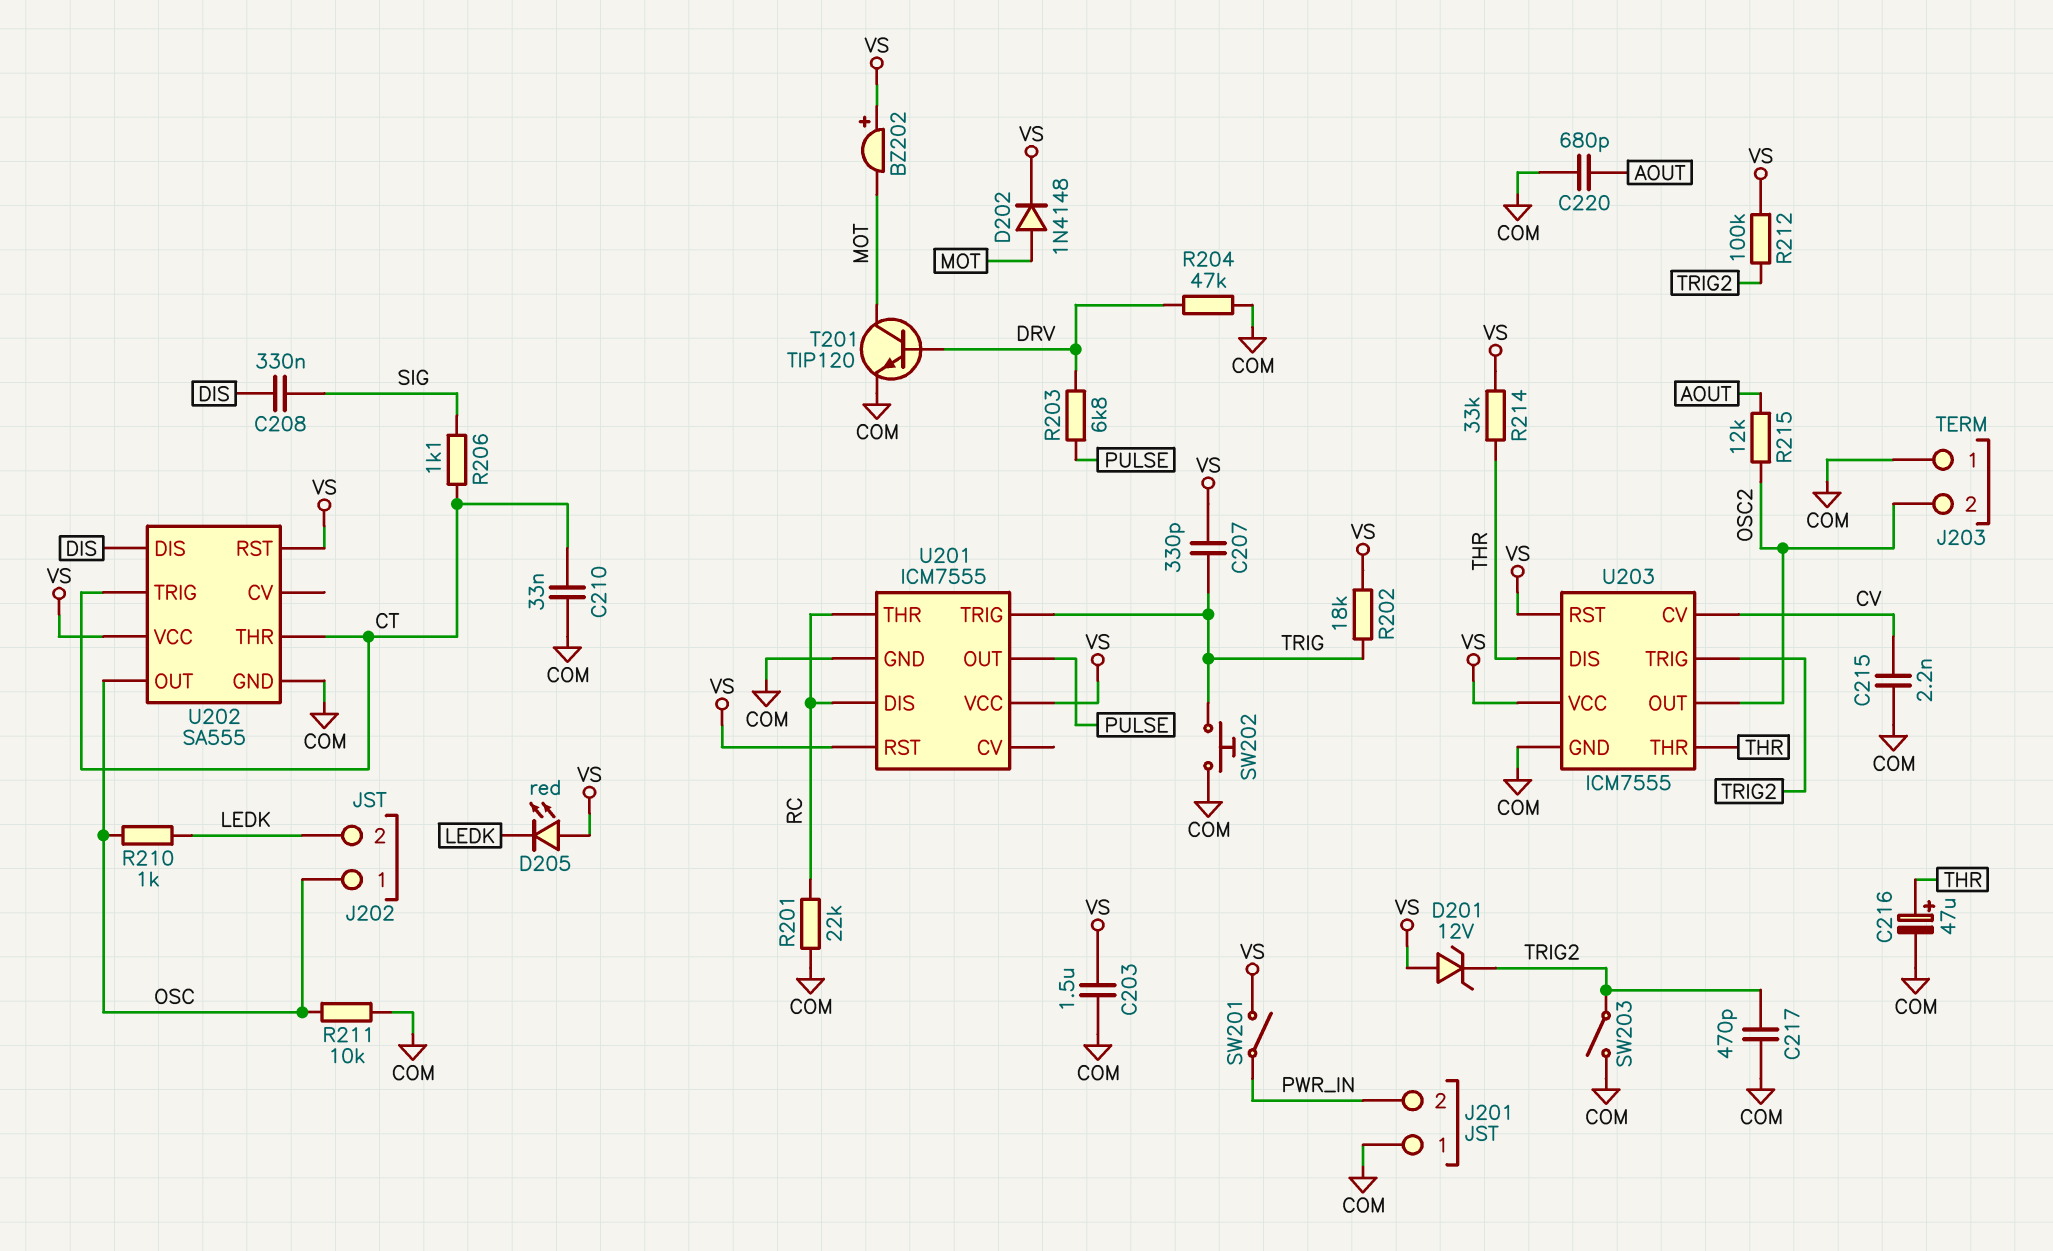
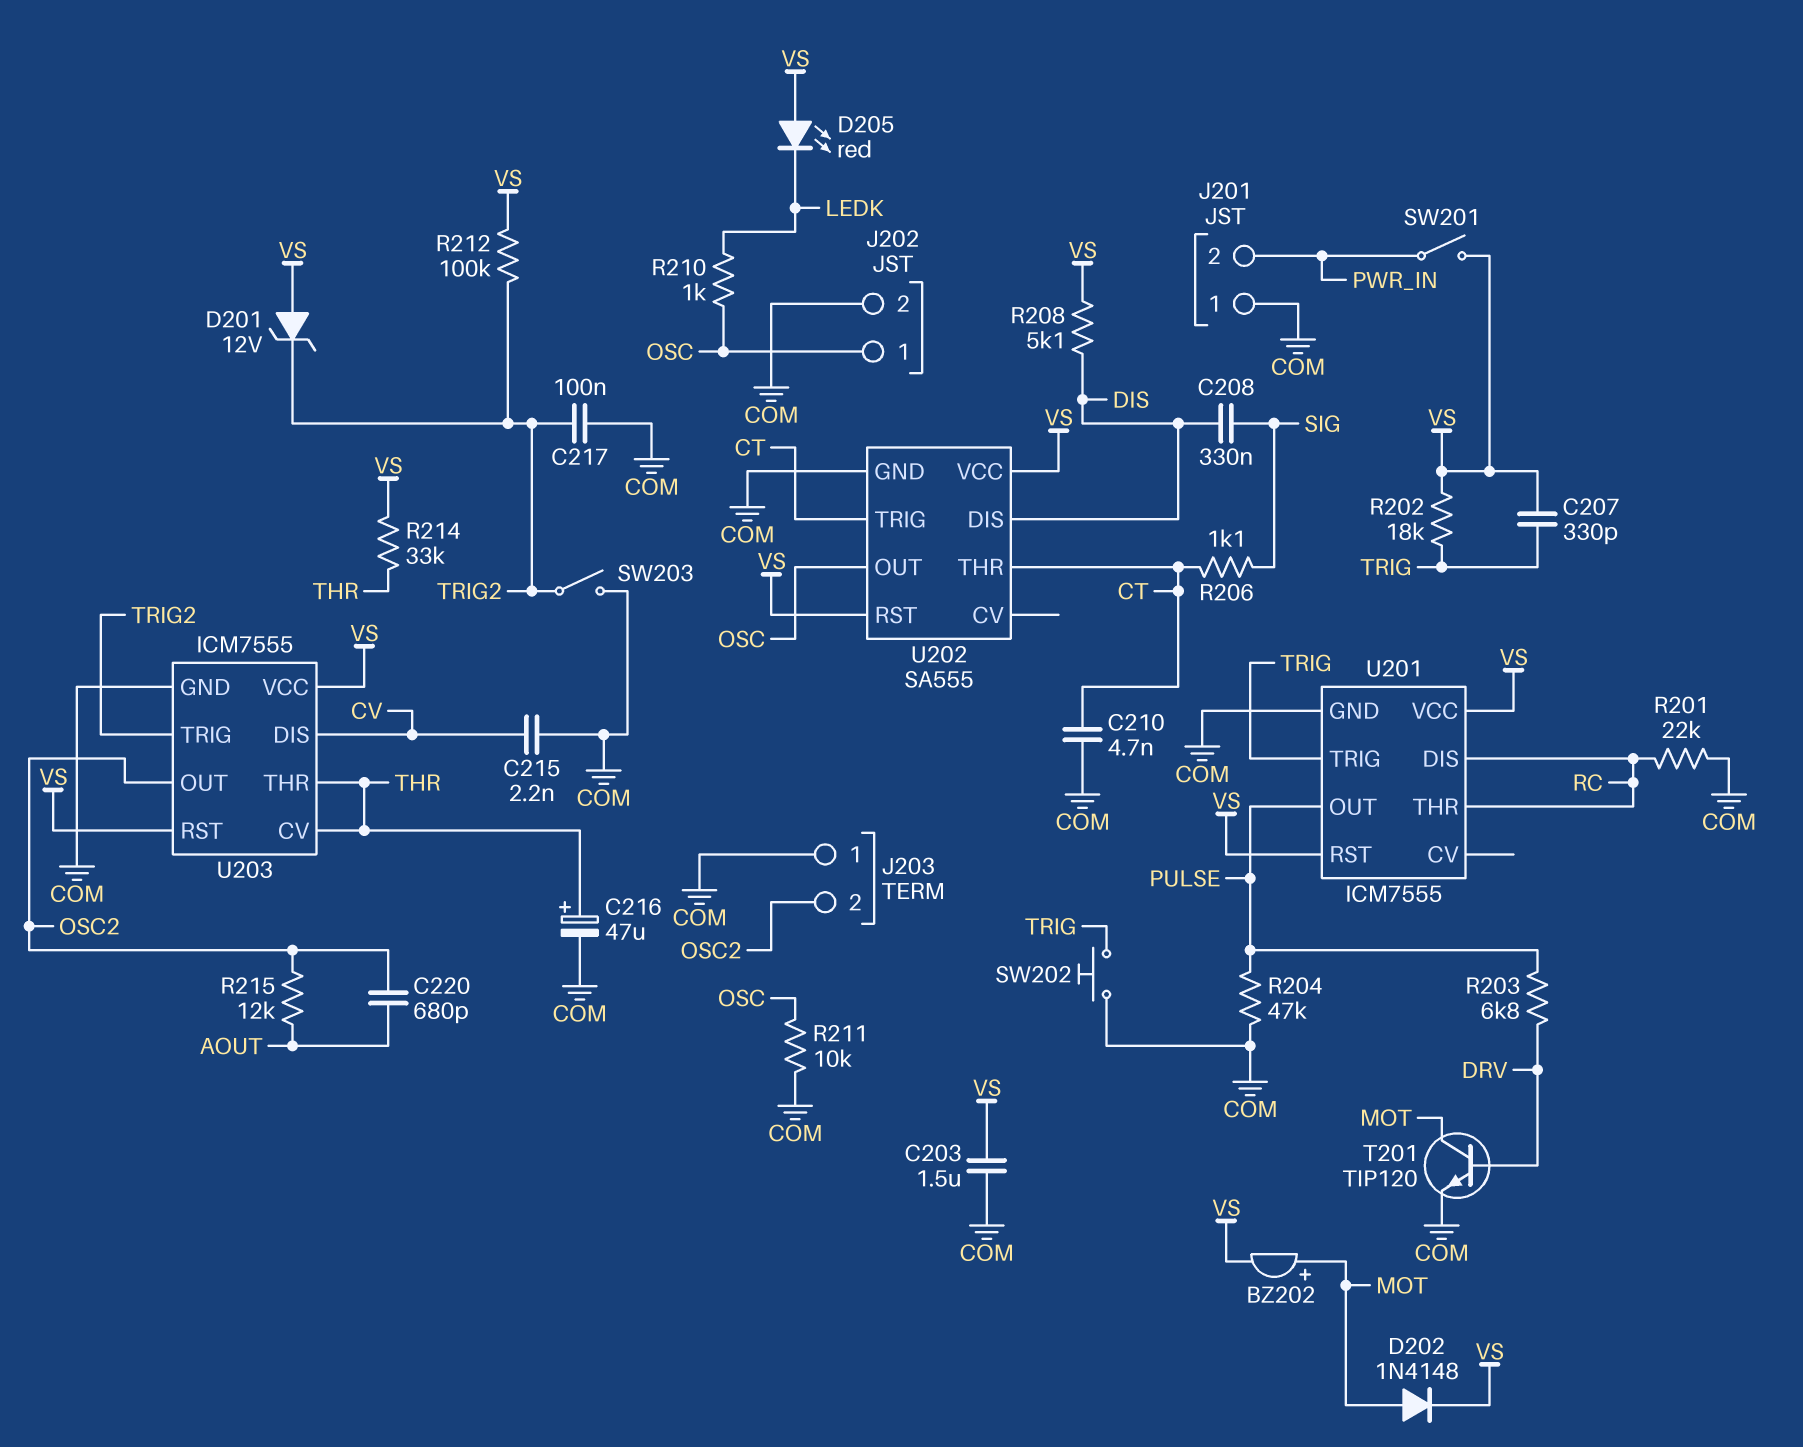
BZ202: buzzer (plus VS, minus MOT) -> buzzer (plus MOT, minus VS)
C210: 33nF (COM, CT) -> 4.7nF (COM, CT)
C217: 470pF (COM, TRIG2) -> 100nF (COM, TRIG2)
C220: 680pF (AOUT, COM) -> 680pF (AOUT, OSC2)
J202 pin 2: LEDK -> COM
R204: 47k (COM, DRV) -> 47k (COM, PULSE)
R208: none -> 5.1k (DIS, VS)
U203 pin CV: CV -> THR
U203 pin DIS: THR -> CV

